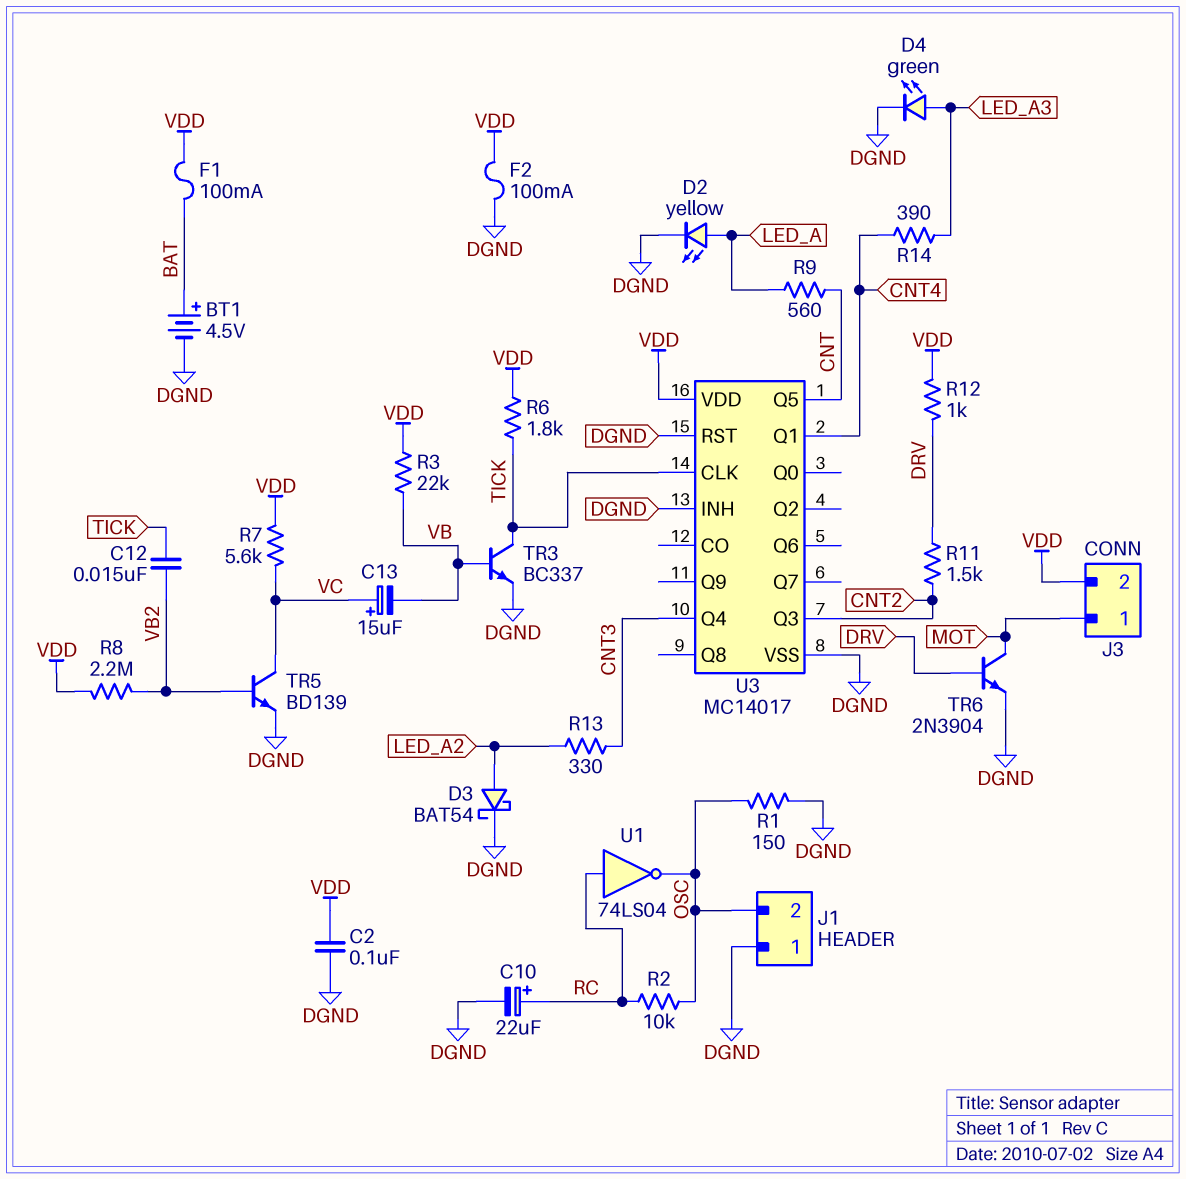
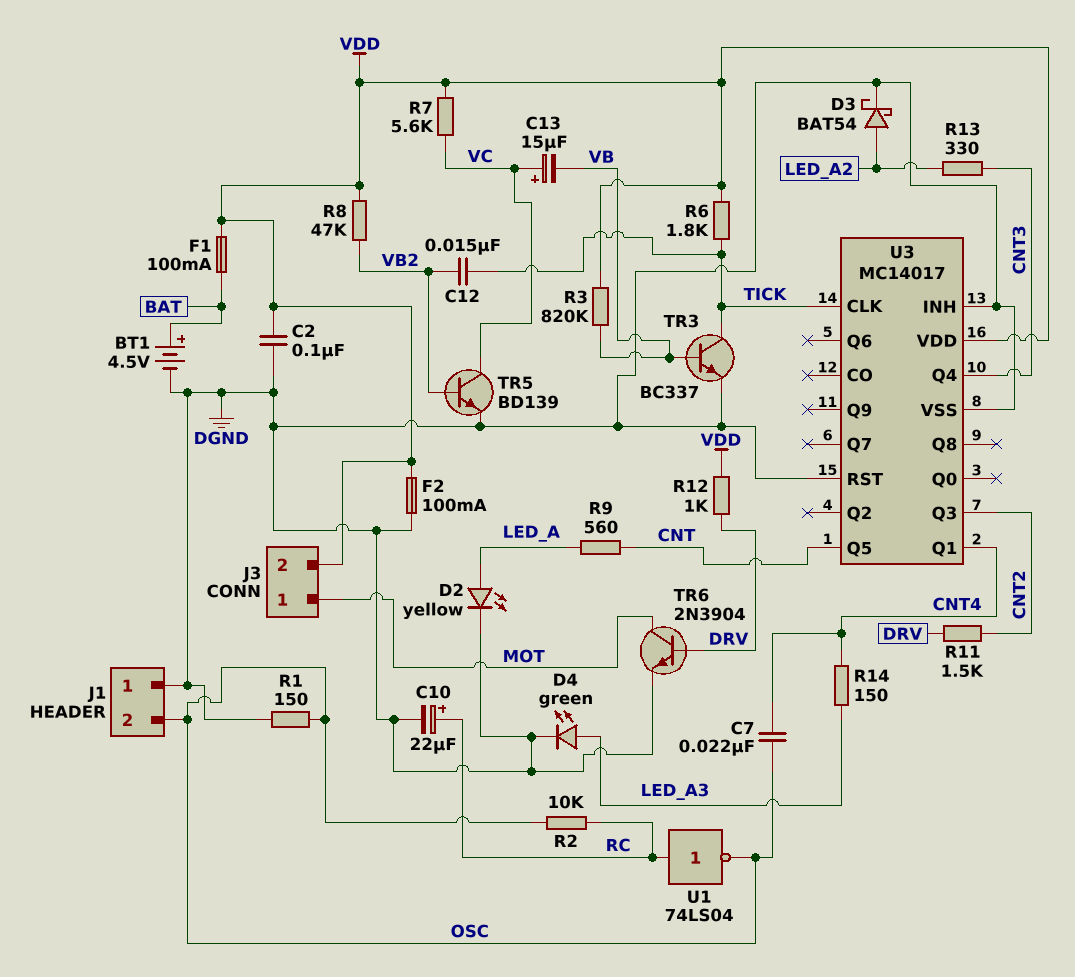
C7: none -> 22nF (CNT4, OSC)
R3: 22k (VB, VDD) -> 820k (VB, VDD)
R8: 2.2M (VB2, VDD) -> 47k (VB2, VDD)
R14: 390 (CNT4, LED_A3) -> 150 (CNT4, LED_A3)

